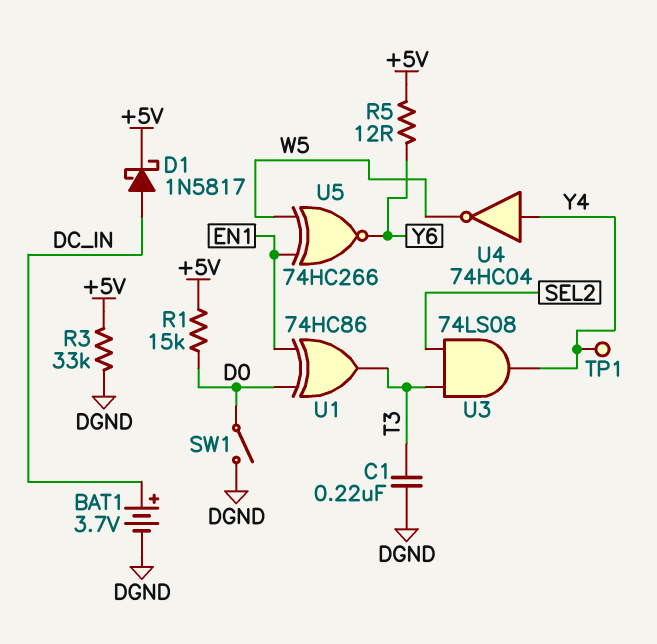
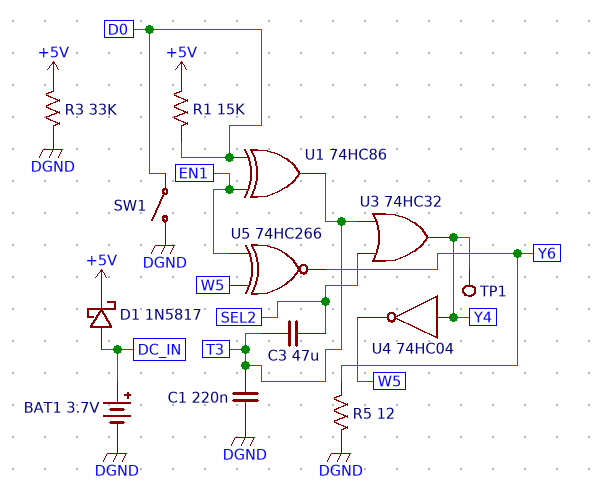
C3: none -> 47uF (SEL2, T3)
R5: 12 (+5V, Y6) -> 12 (DGND, Y6)
U3: AND 74LS08 (in SEL2, in T3, out Y4) -> OR 74HC32 (in SEL2, in T3, out Y4)

